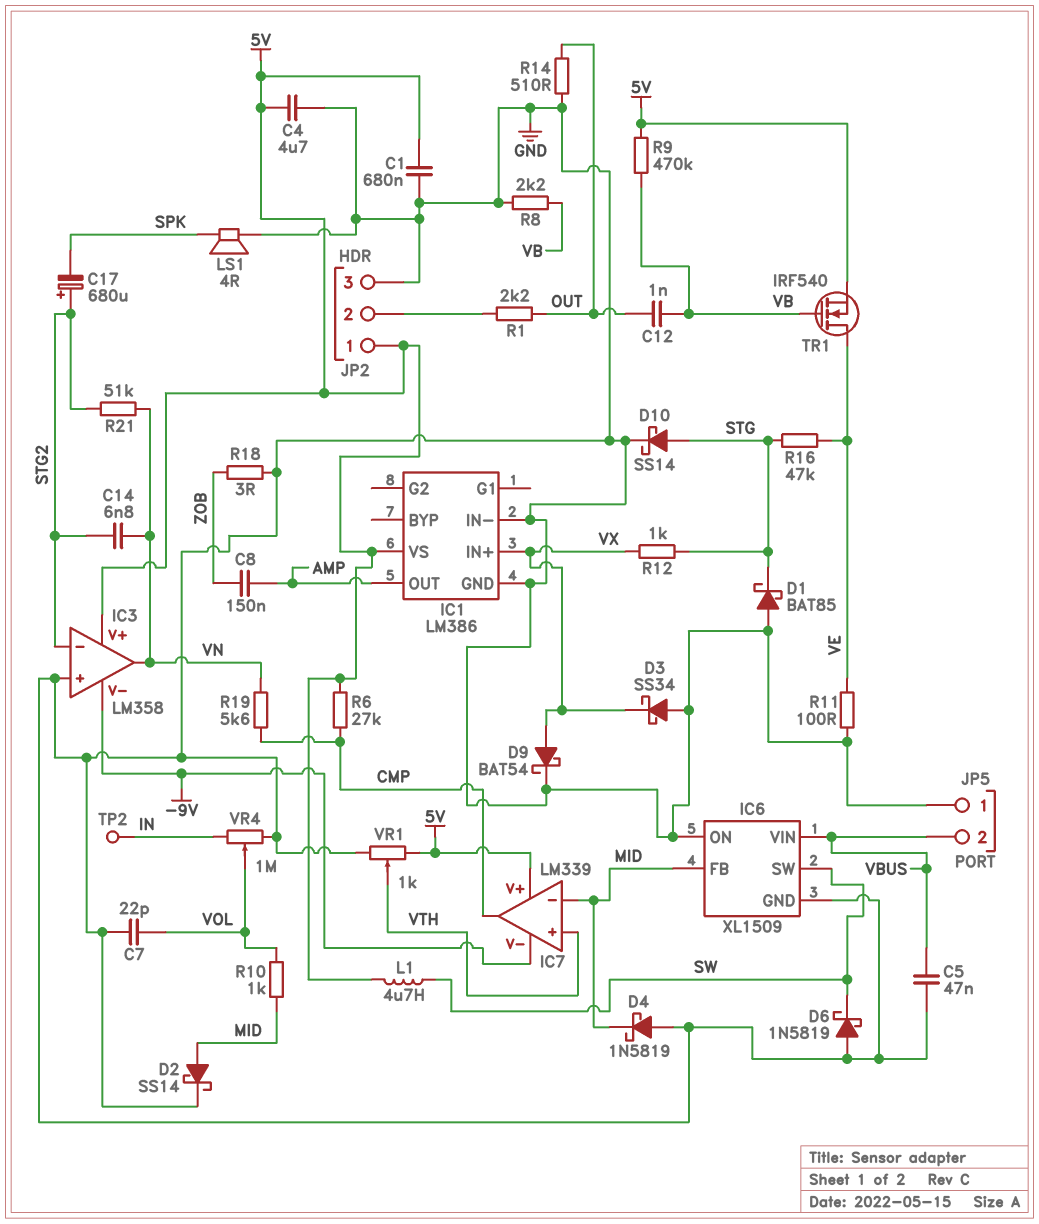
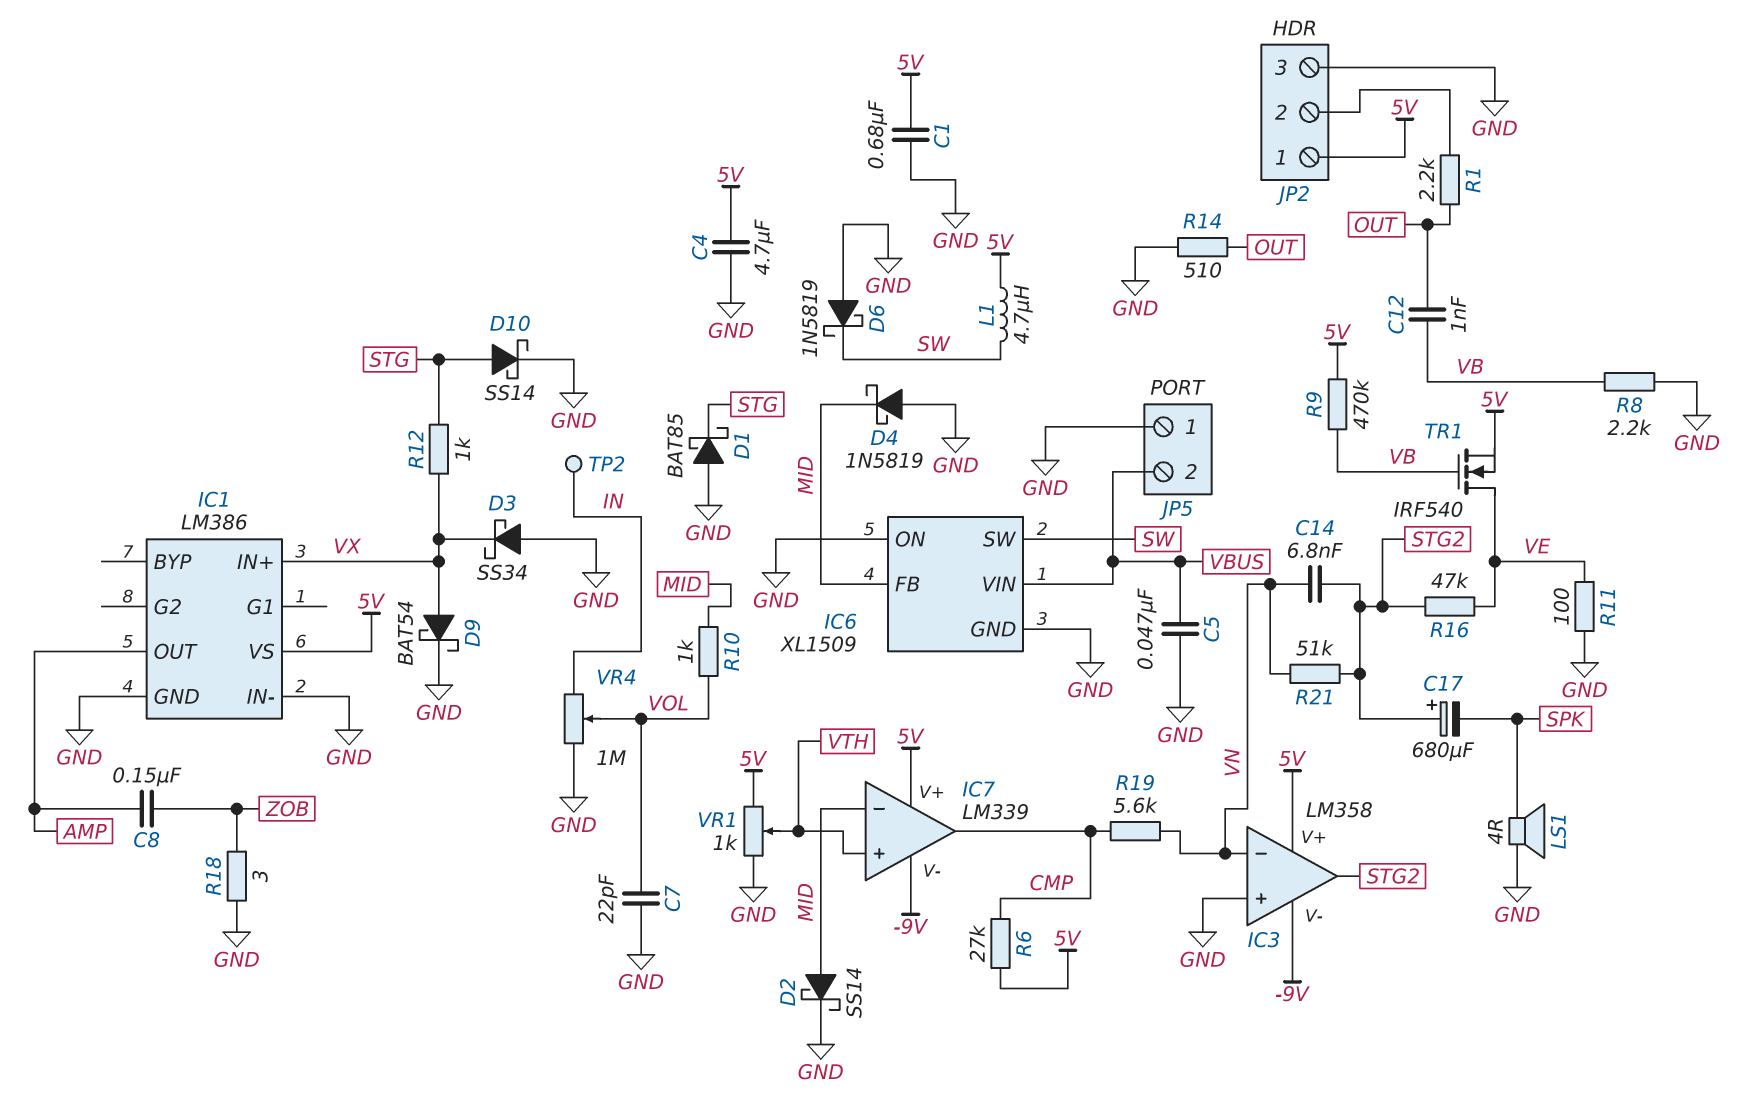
IC3 pin in-: STG2 -> VN
IC3 pin out: VN -> STG2
R16: 47k (STG, VE) -> 47k (STG2, VE)

